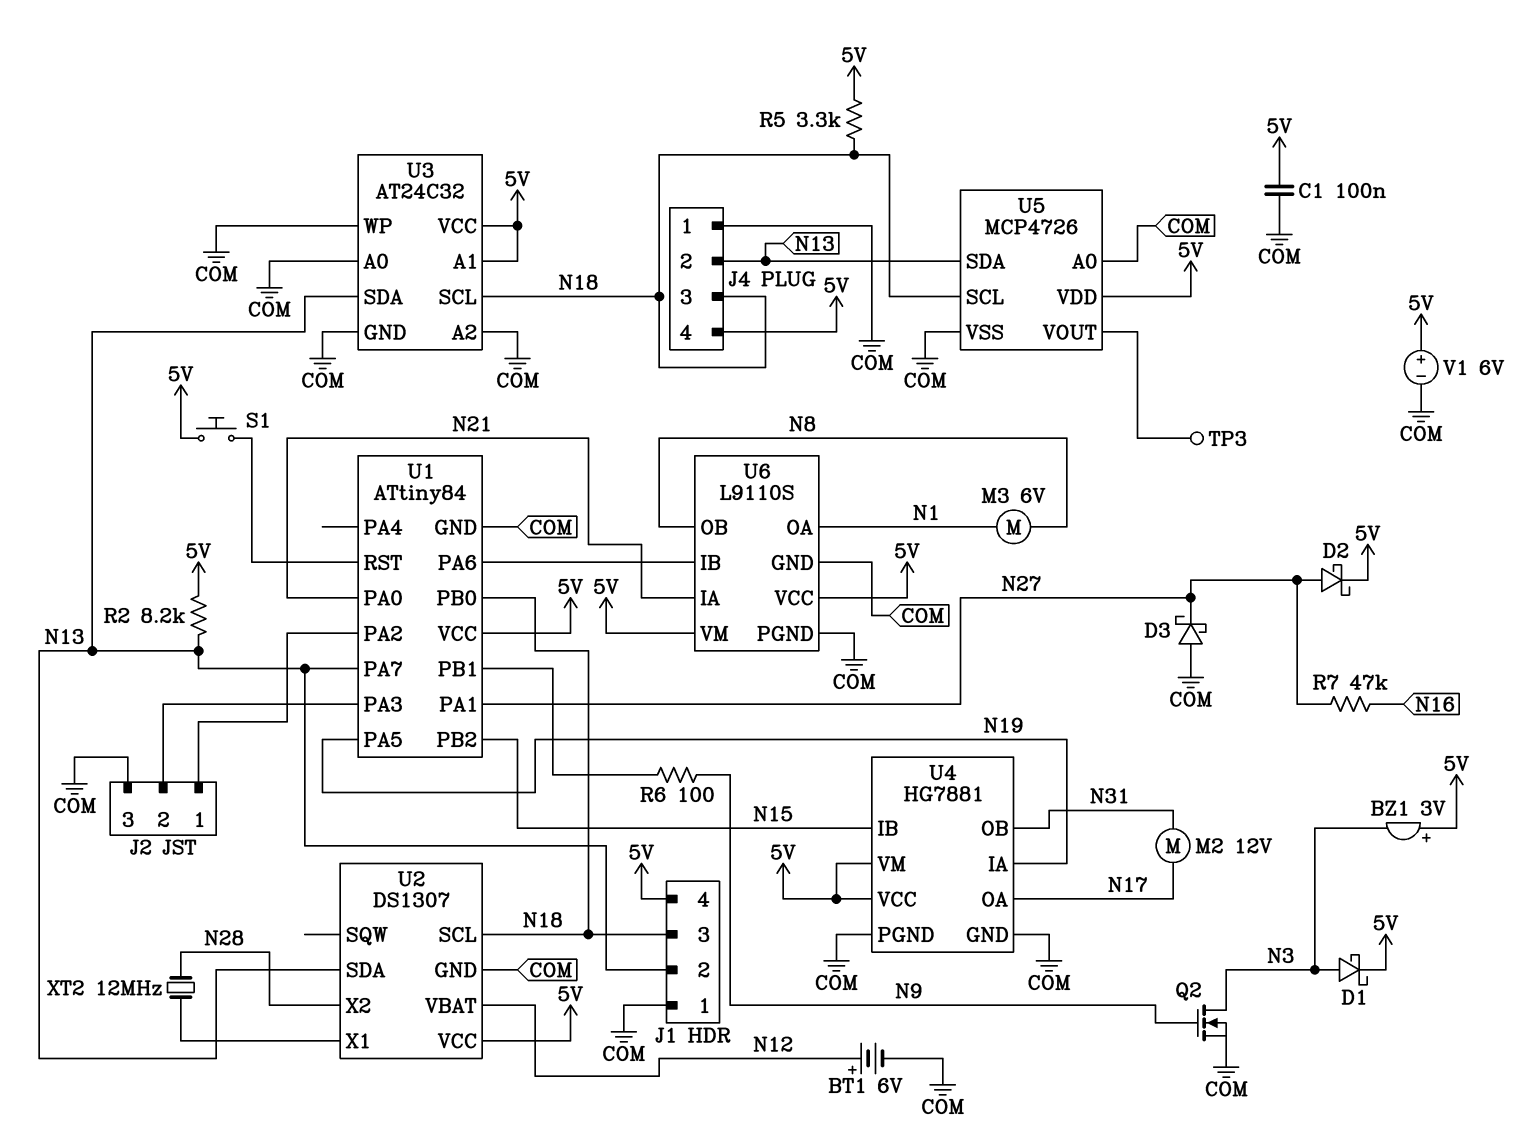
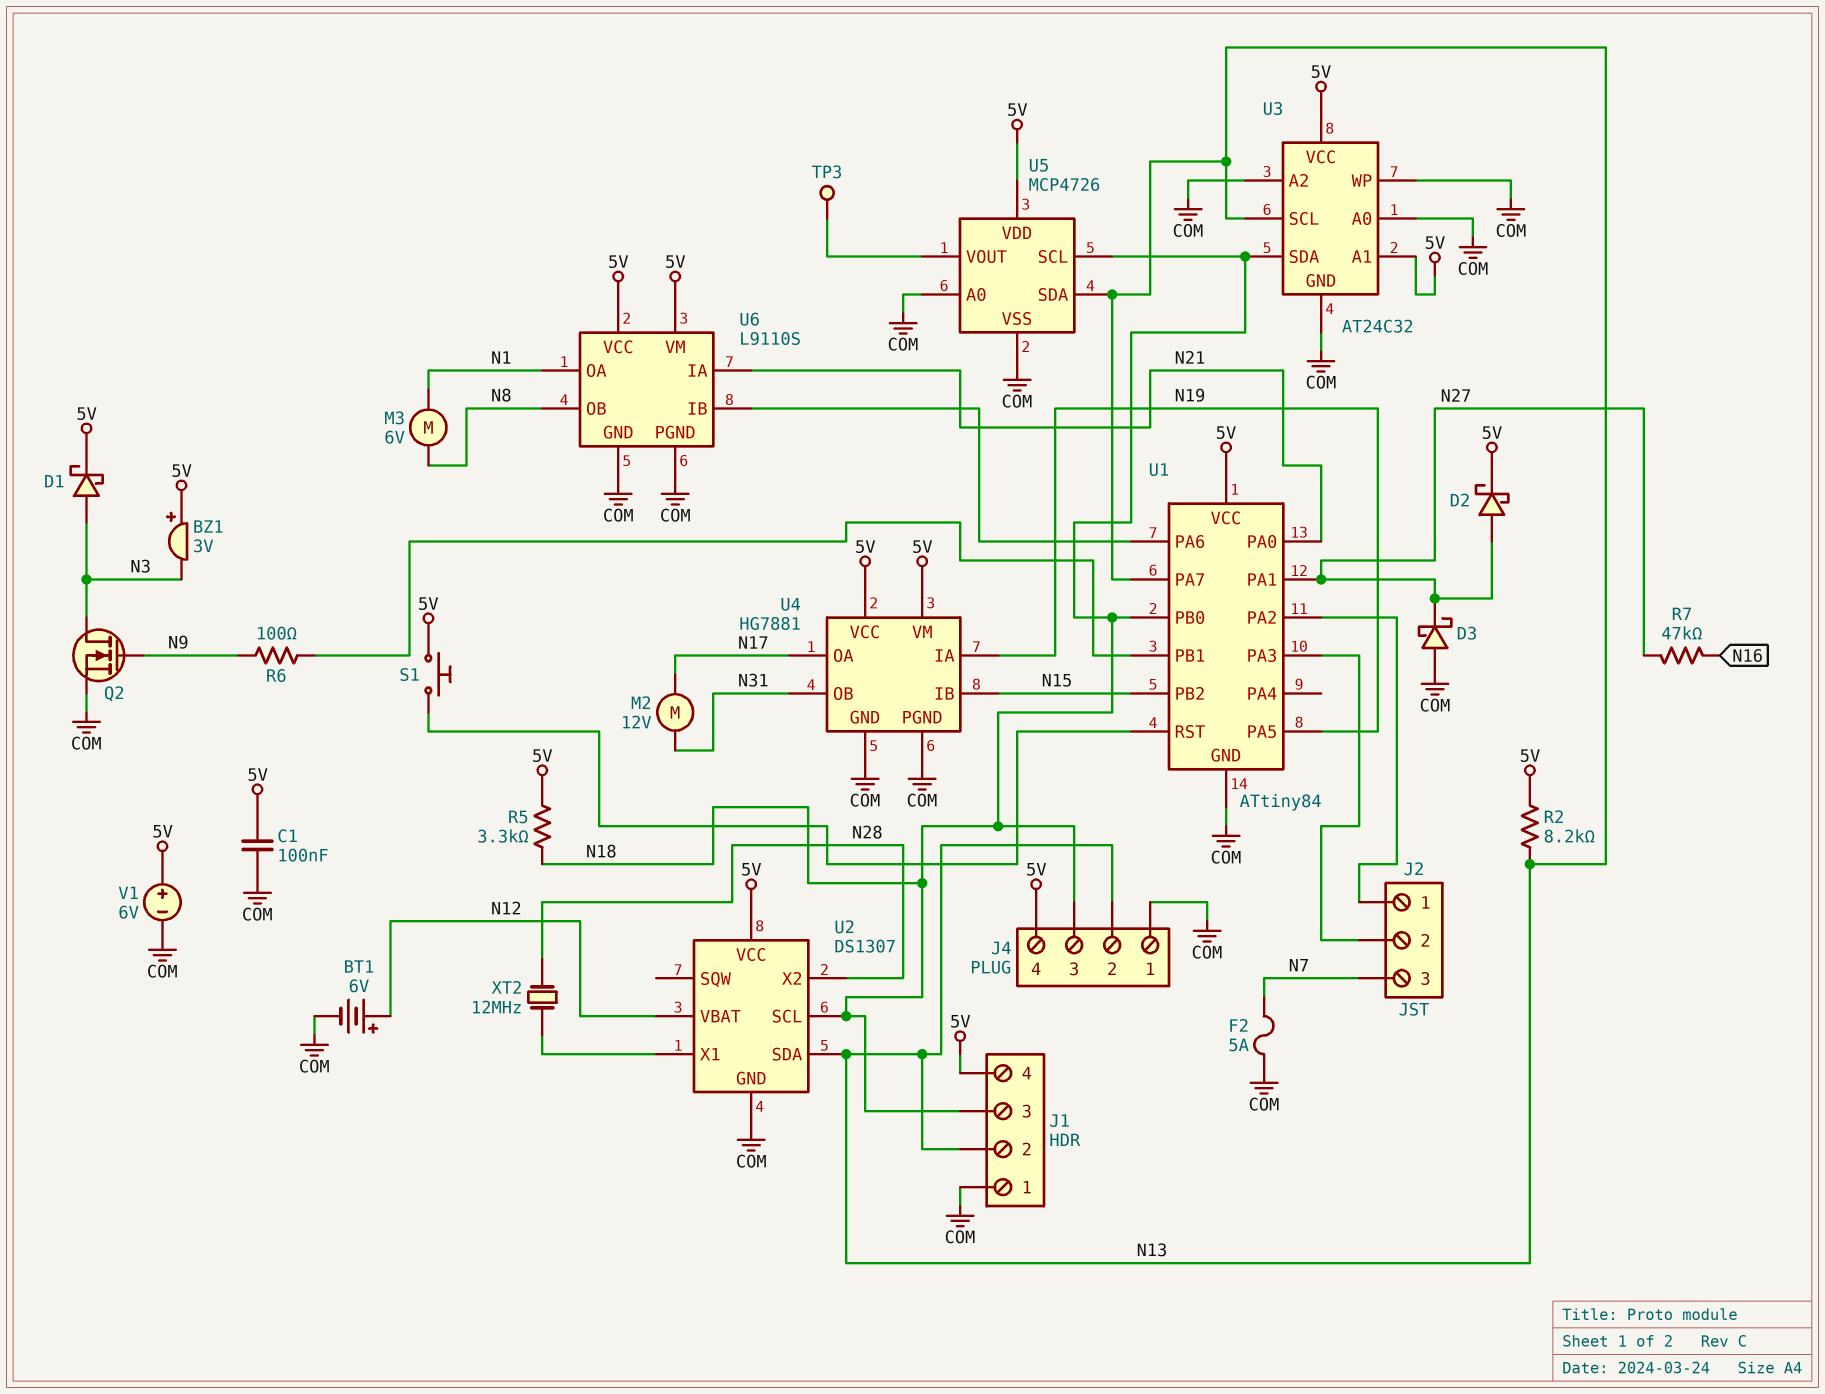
F2: none -> 5A (COM, N7)
J2 pin 3: COM -> N7
U3 pin SCL: N18 -> N13
U3 pin SDA: N13 -> N18

